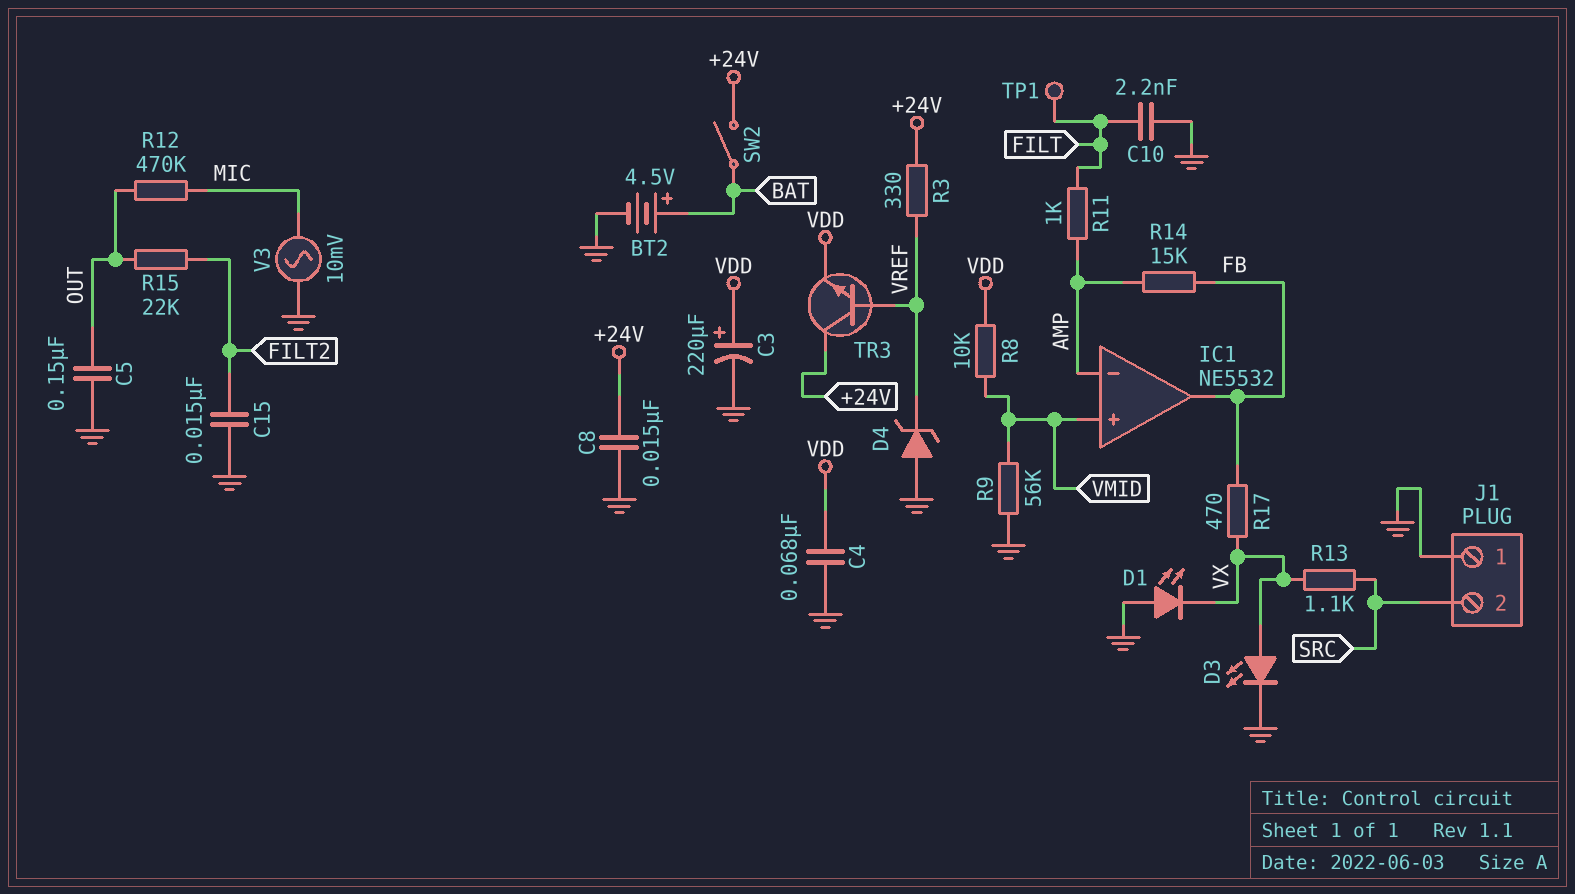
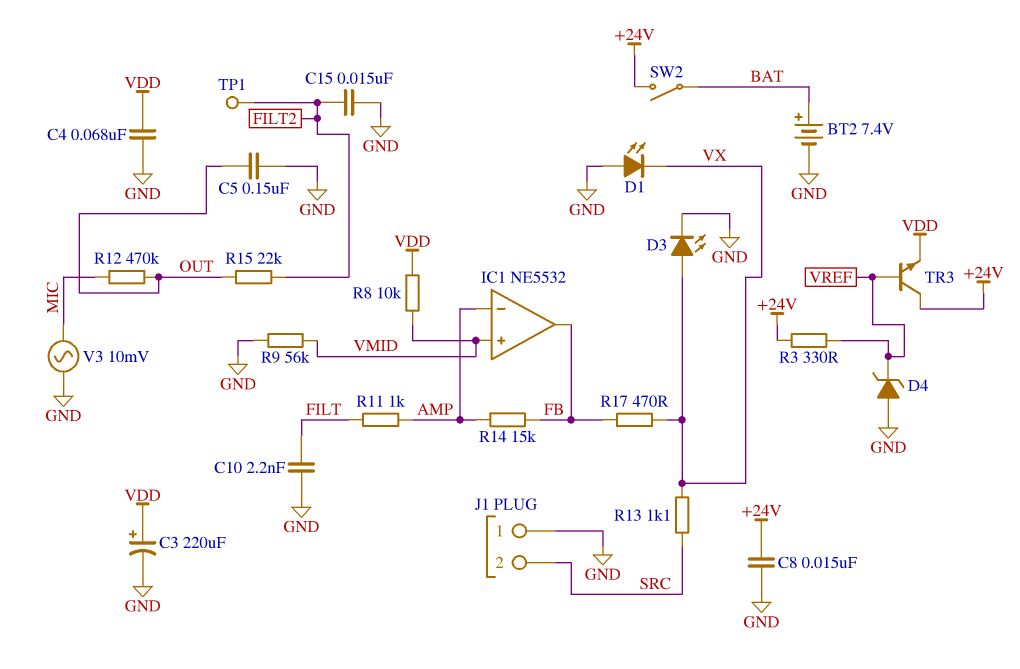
BT2: 4.5V (plus BAT, minus GND) -> 7.4V (plus BAT, minus GND)
TP1: test point (FILT) -> test point (FILT2)

